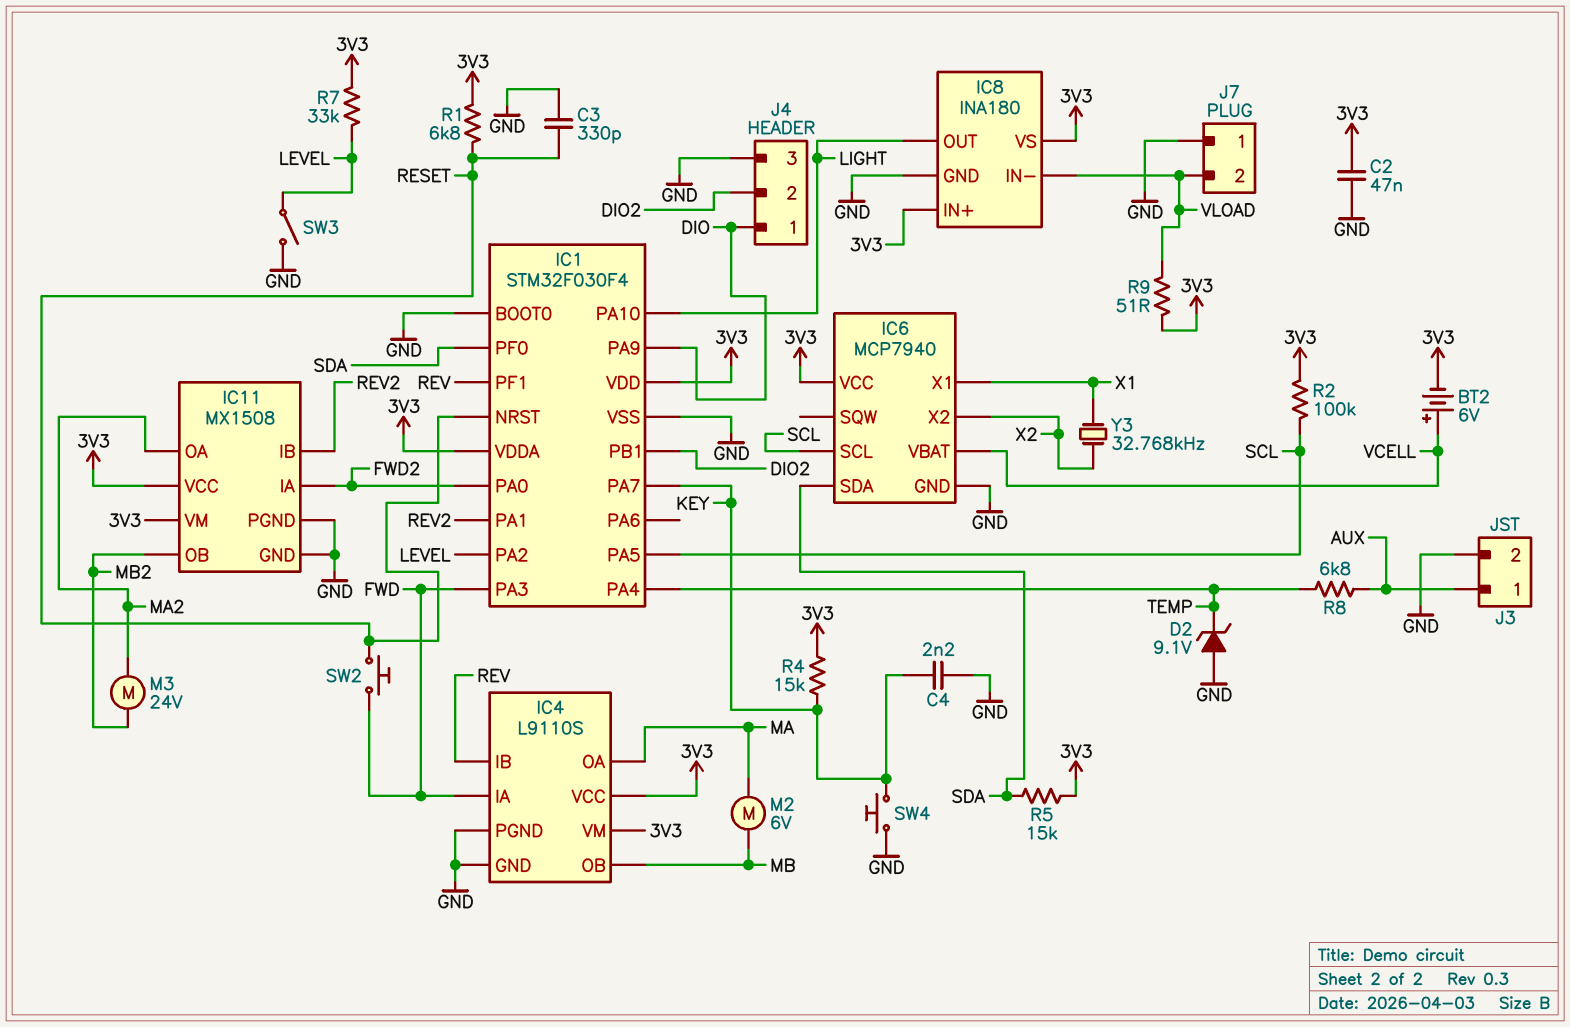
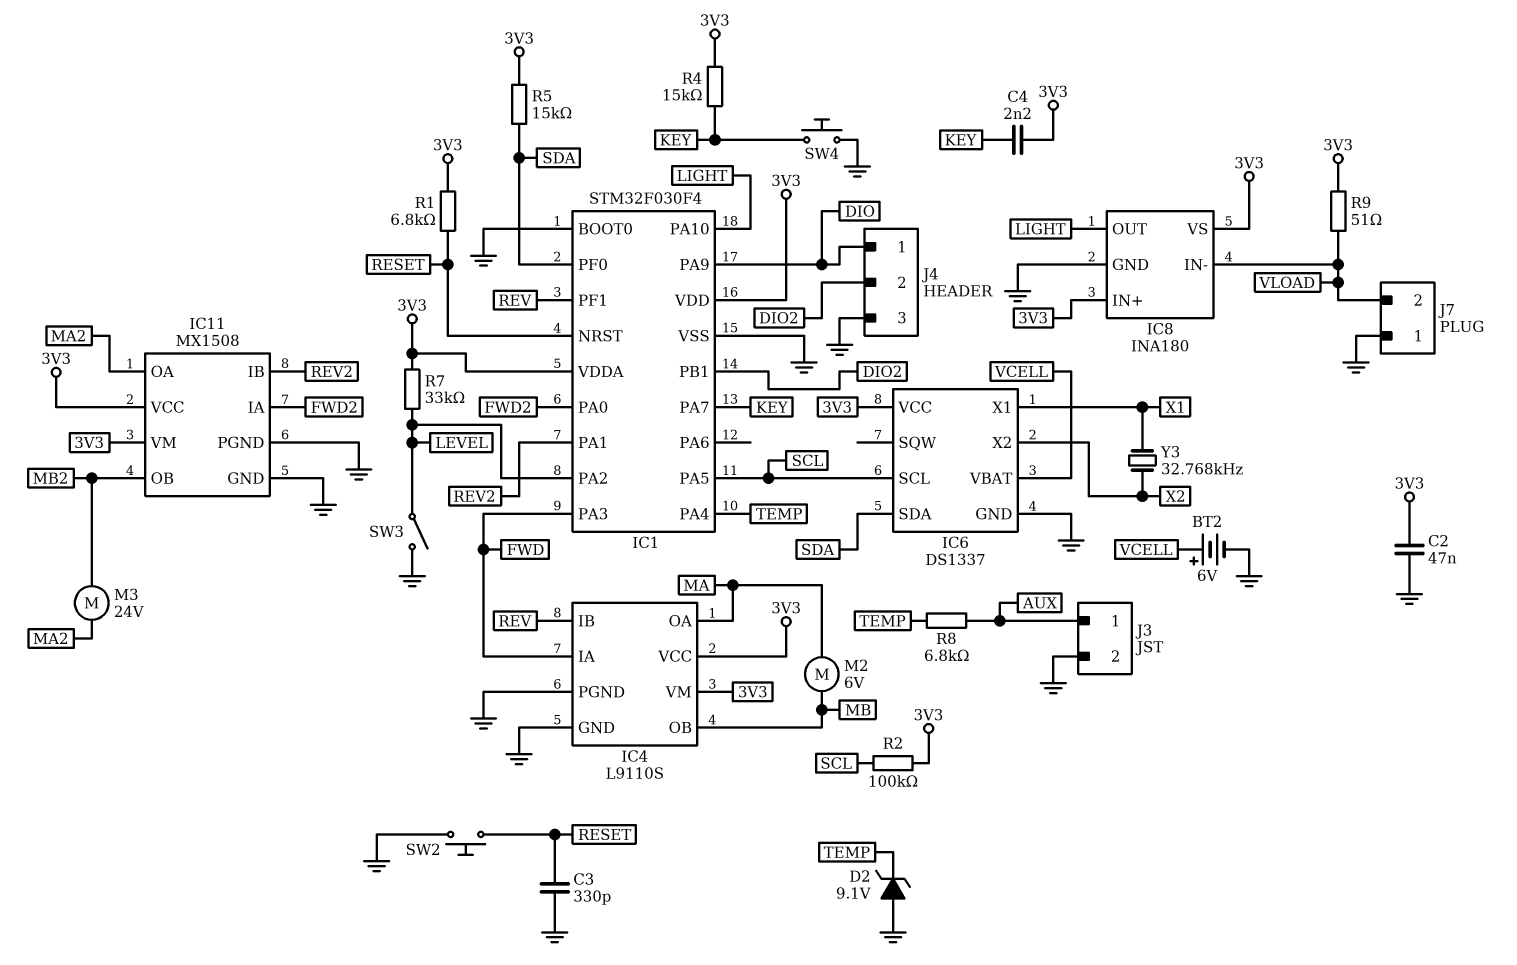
BT2: 6V (plus VCELL, minus 3V3) -> 6V (plus VCELL, minus GND)
C4: 2.2nF (GND, KEY) -> 2.2nF (3V3, KEY)
IC6: MCP7940 -> DS1337
SW2: button (FWD, RESET) -> button (GND, RESET)

